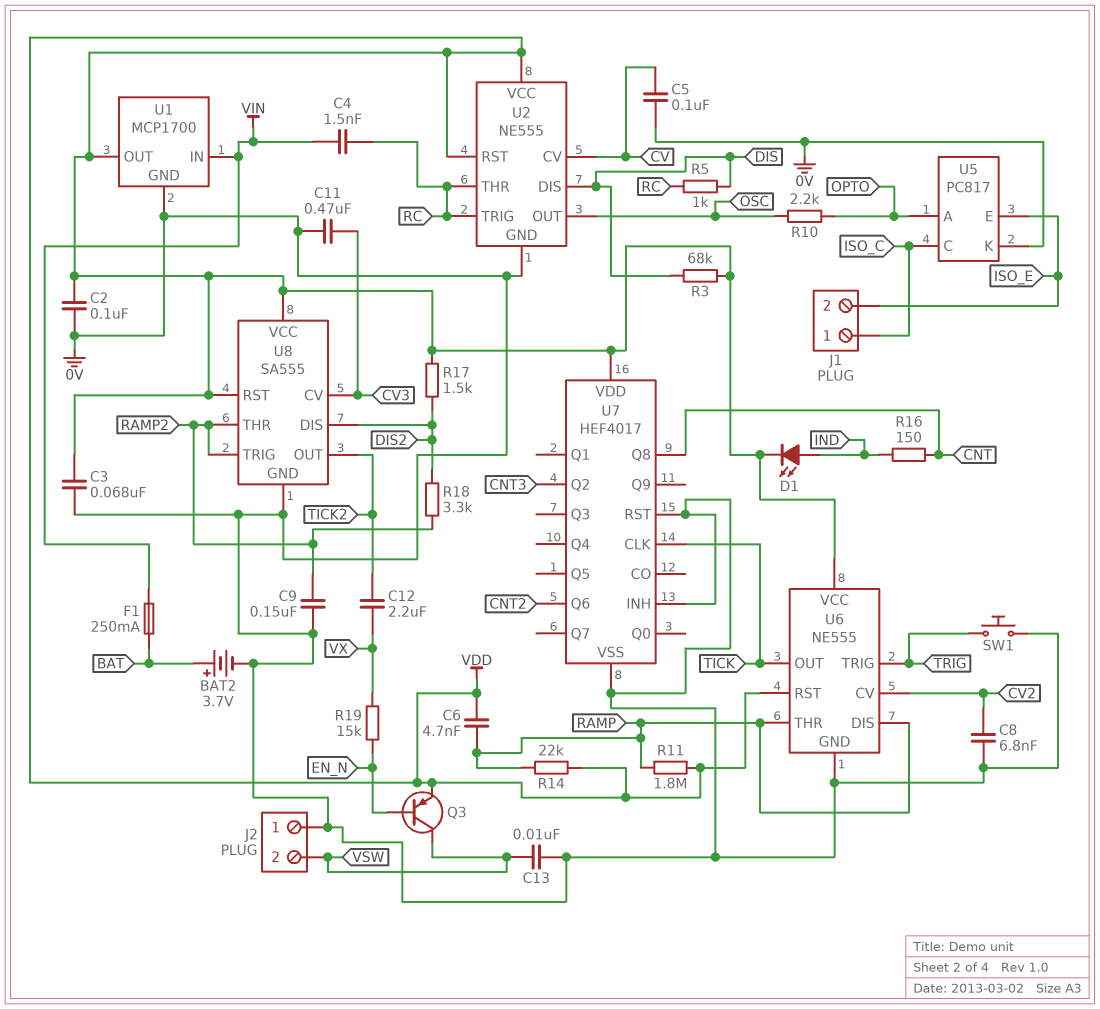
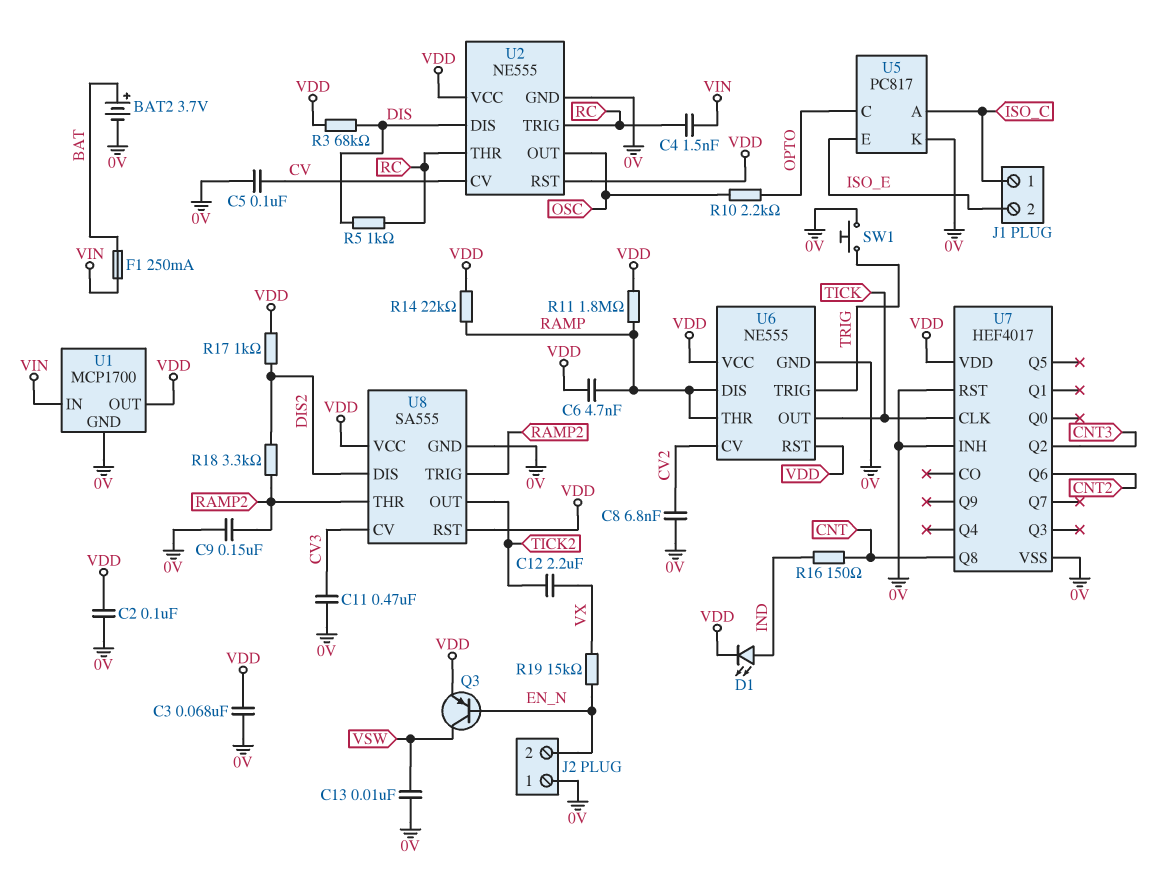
J2 pin 2: VSW -> EN_N
R17: 1.5k (DIS2, VDD) -> 1k (DIS2, VDD)
U5 pin A: OPTO -> ISO_C
U5 pin C: ISO_C -> OPTO

